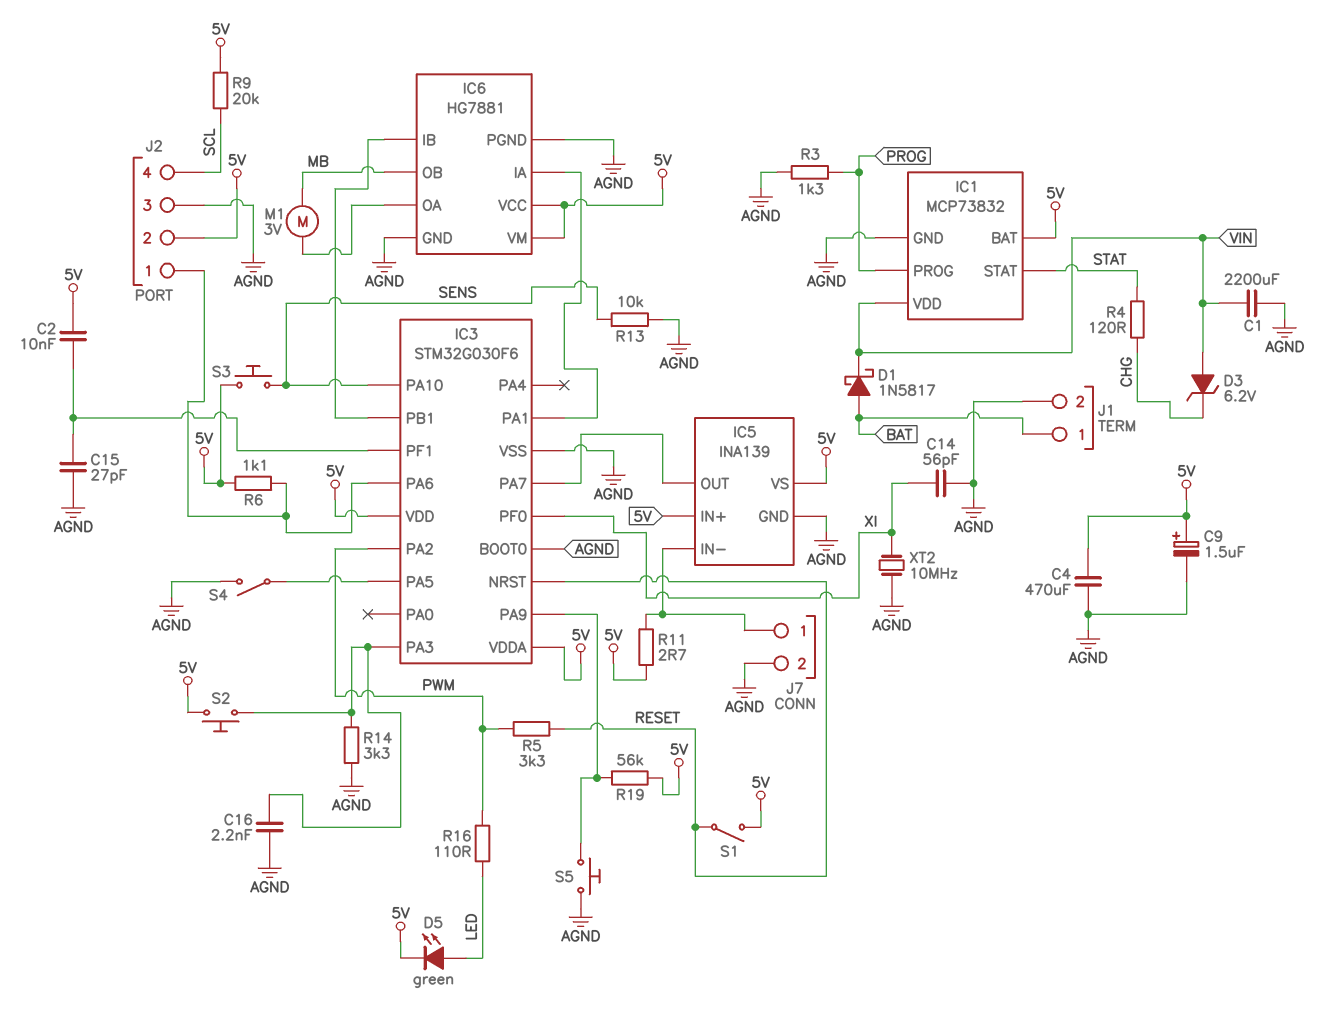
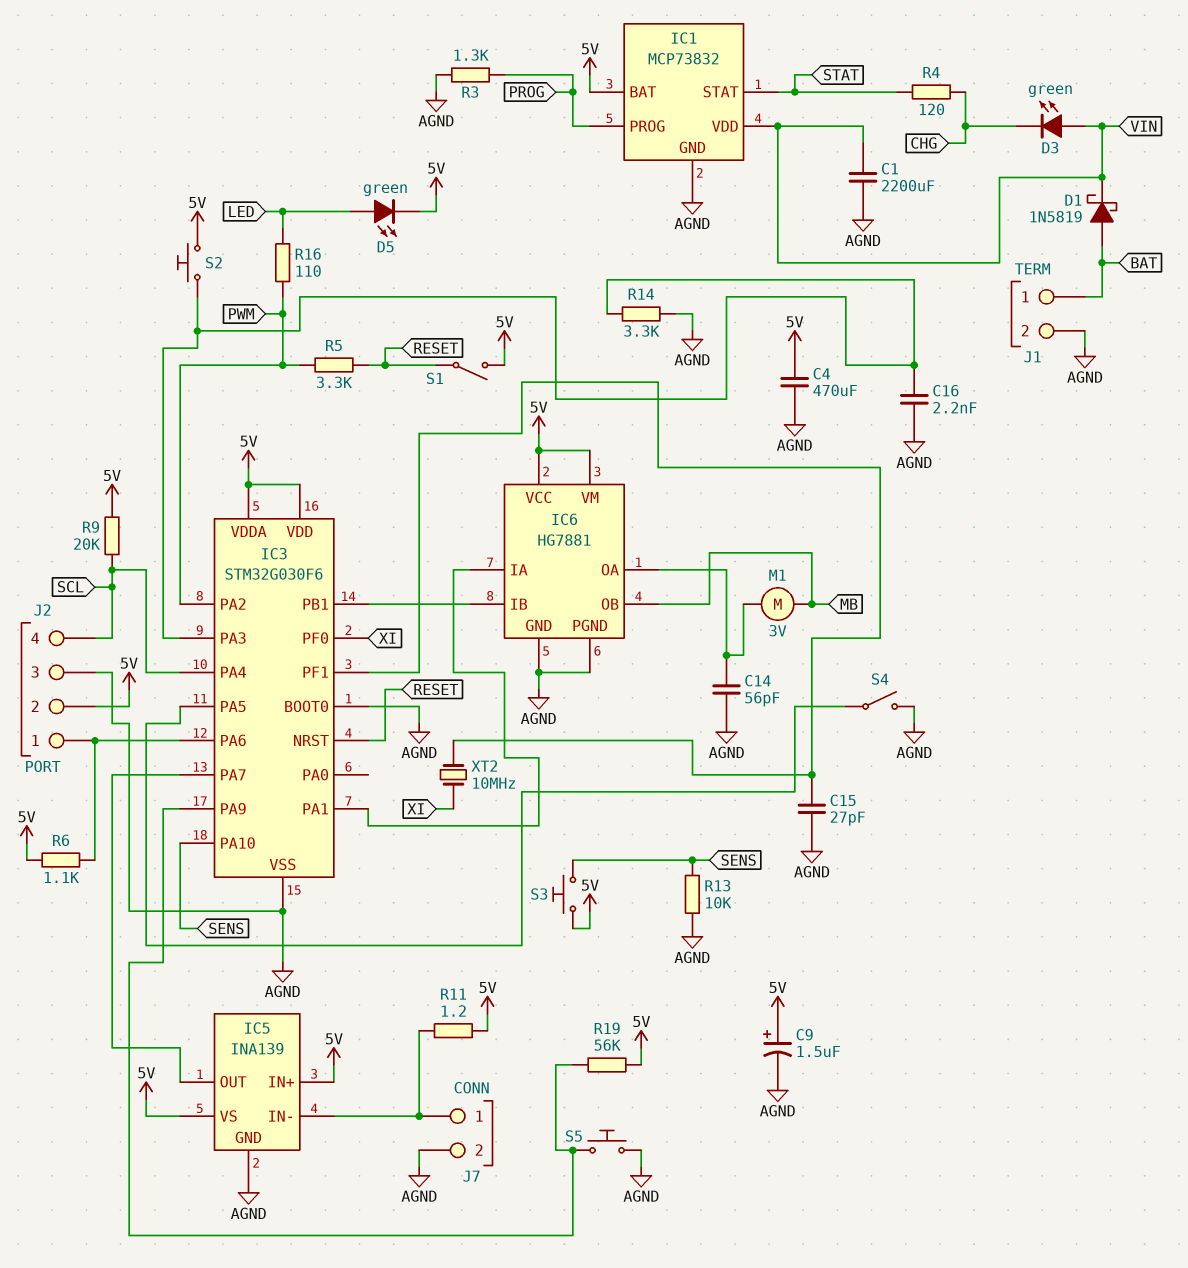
C2: 10nF (5V, IC3/PF1) -> none
C14: 56pF (AGND, XI) -> 56pF (AGND, IC6/OA)
D1: schottky 1N5817 (A BAT, K VIN) -> schottky 1N5819 (A BAT, K VIN)
D3: zener 6.2V (A VIN, K CHG) -> LED green (A VIN, K CHG)
IC3 pin PA4: none -> SCL
R11: 2.7 (5V, IC5/IN-) -> 1.2 (5V, IC5/IN-)
XT2: 10MHz (AGND, XI) -> 10MHz (IC3/PF1, XI)

